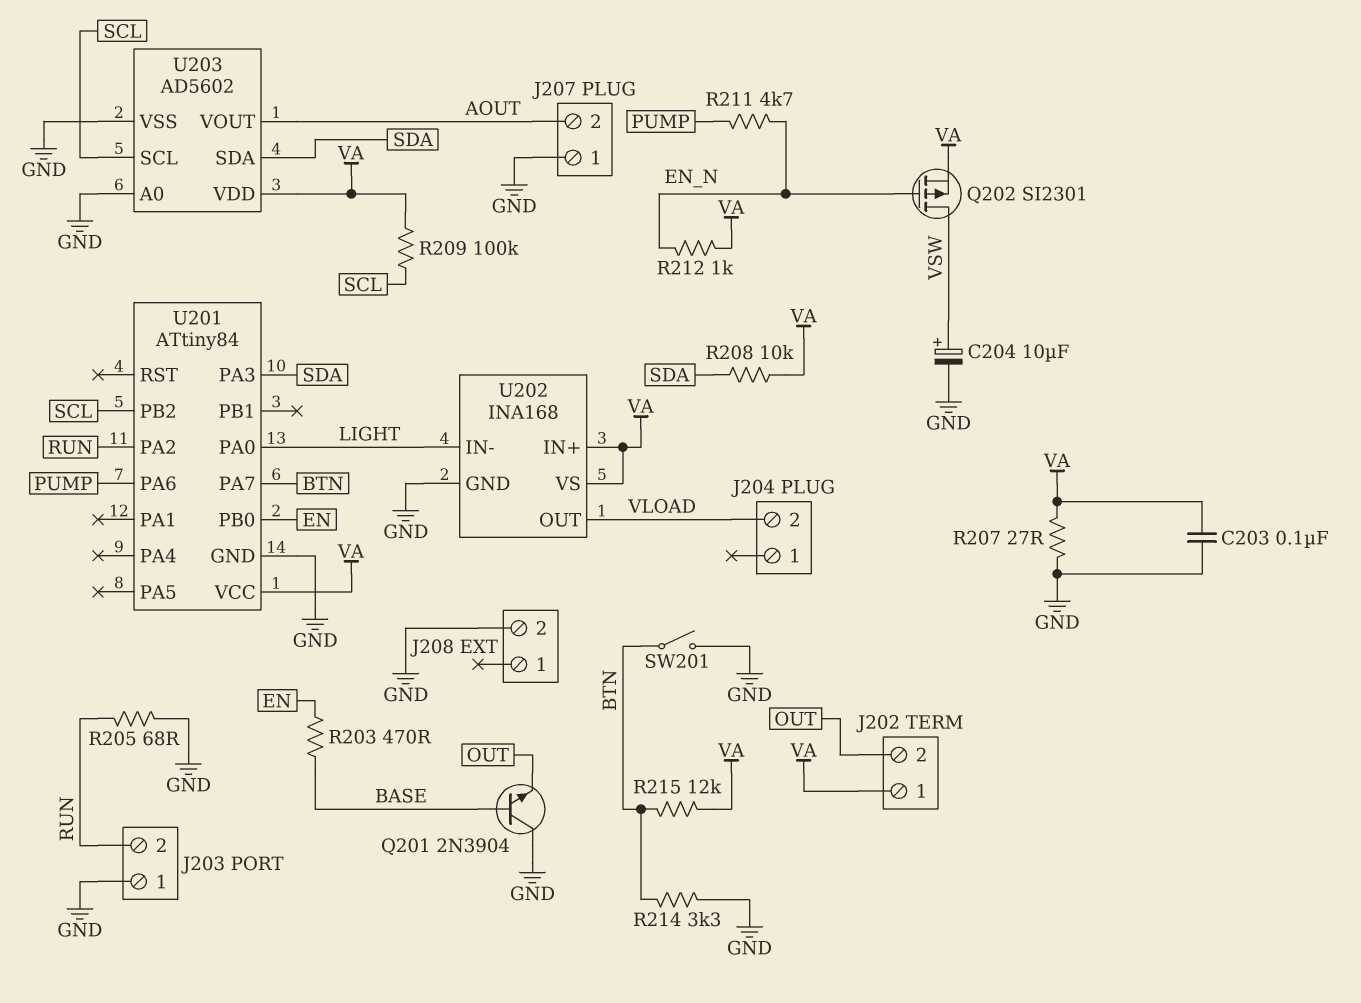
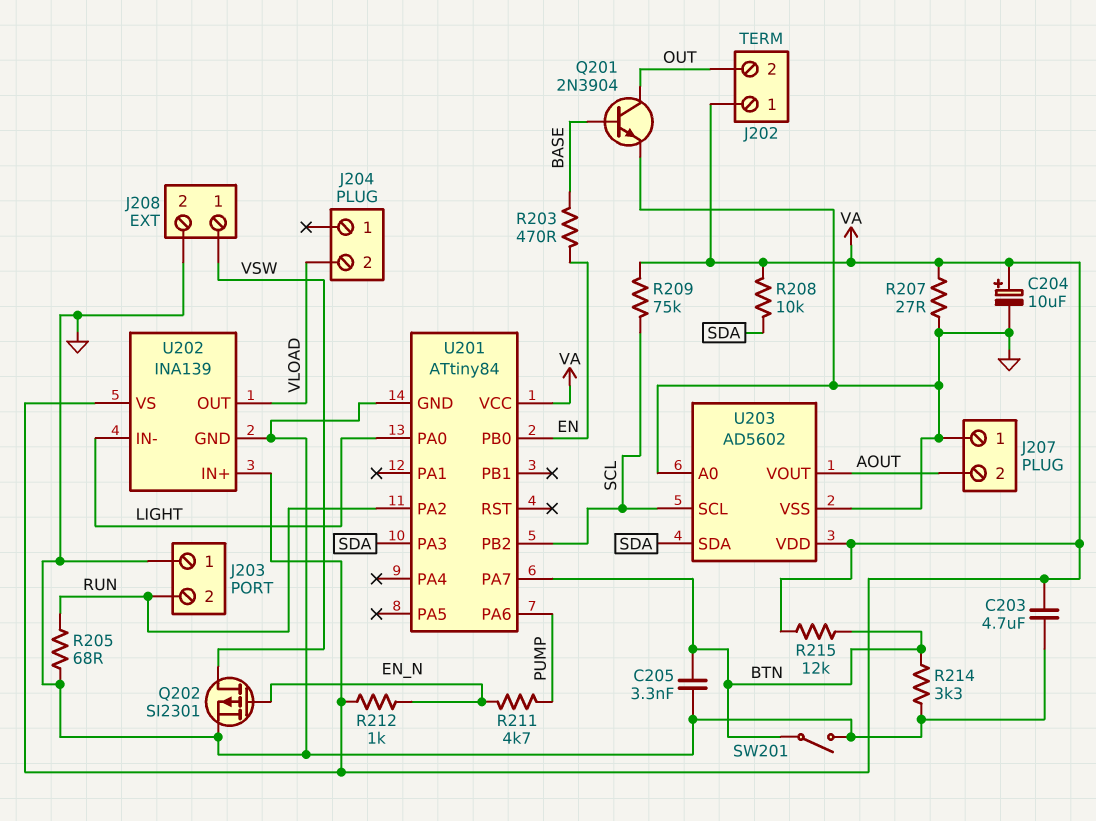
C203: 100nF (GND, VA) -> 4.7uF (GND, VA)
C204: 10uF (plus VSW, minus GND) -> 10uF (plus VA, minus GND)
C205: none -> 3.3nF (BTN, GND)
J208 pin 1: none -> VSW
Q201: NPN 2N3904 (B BASE, C GND, E OUT) -> NPN 2N3904 (B BASE, C OUT, E GND)
Q202: PMOS SI2301 (G EN_N, D VSW, S VA) -> PMOS SI2301 (G EN_N, D VSW, S GND)
R209: 100k (SCL, VA) -> 75k (SCL, VA)
U202: INA168 -> INA139

